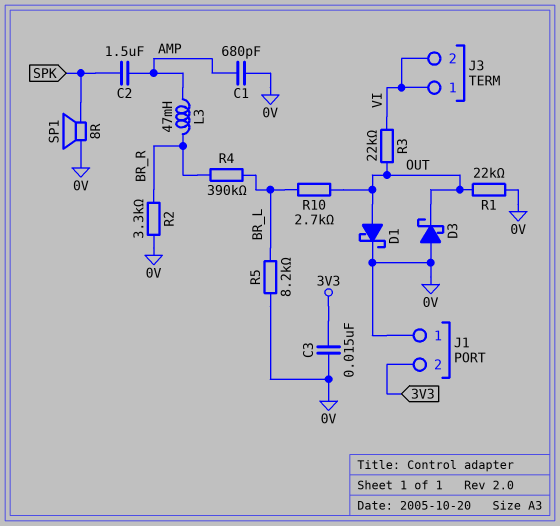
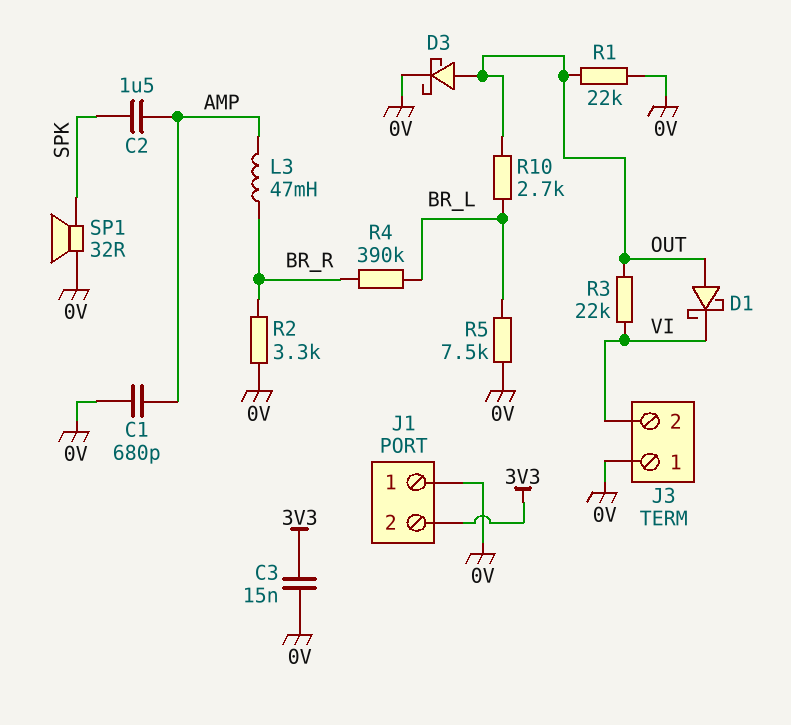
D1: schottky (A OUT, K 0V) -> schottky (A OUT, K VI)
D3: schottky (A 0V, K OUT) -> schottky (A OUT, K 0V)
J3 pin 1: VI -> 0V
R5: 8.2k (0V, BR_L) -> 7.5k (0V, BR_L)
SP1: speaker 8R (0V, SPK) -> speaker 32R (0V, SPK)

